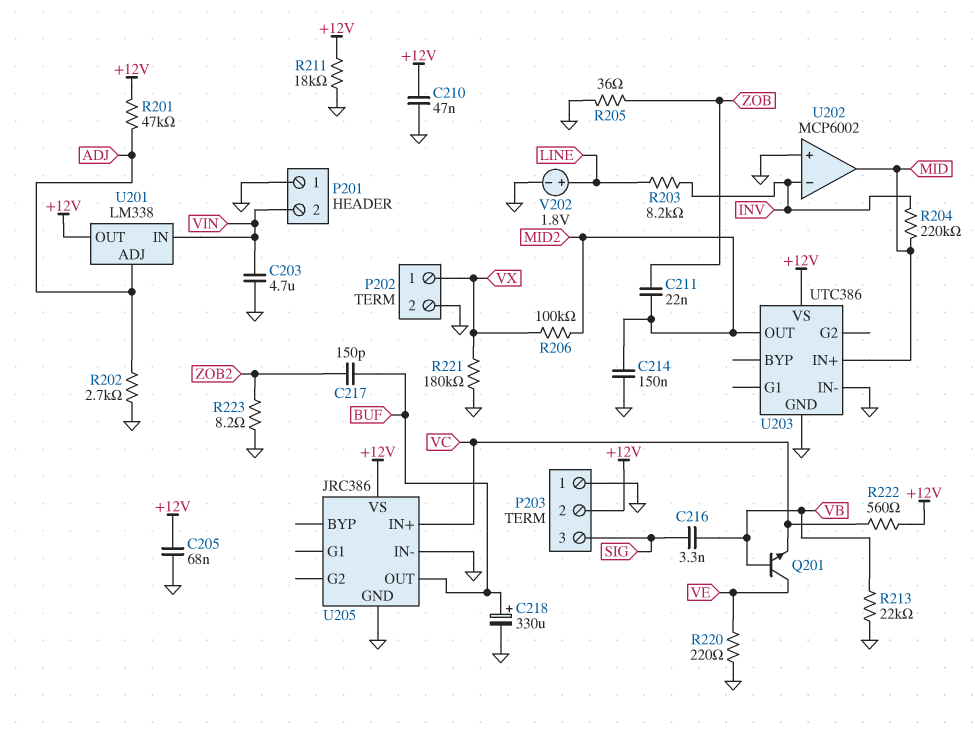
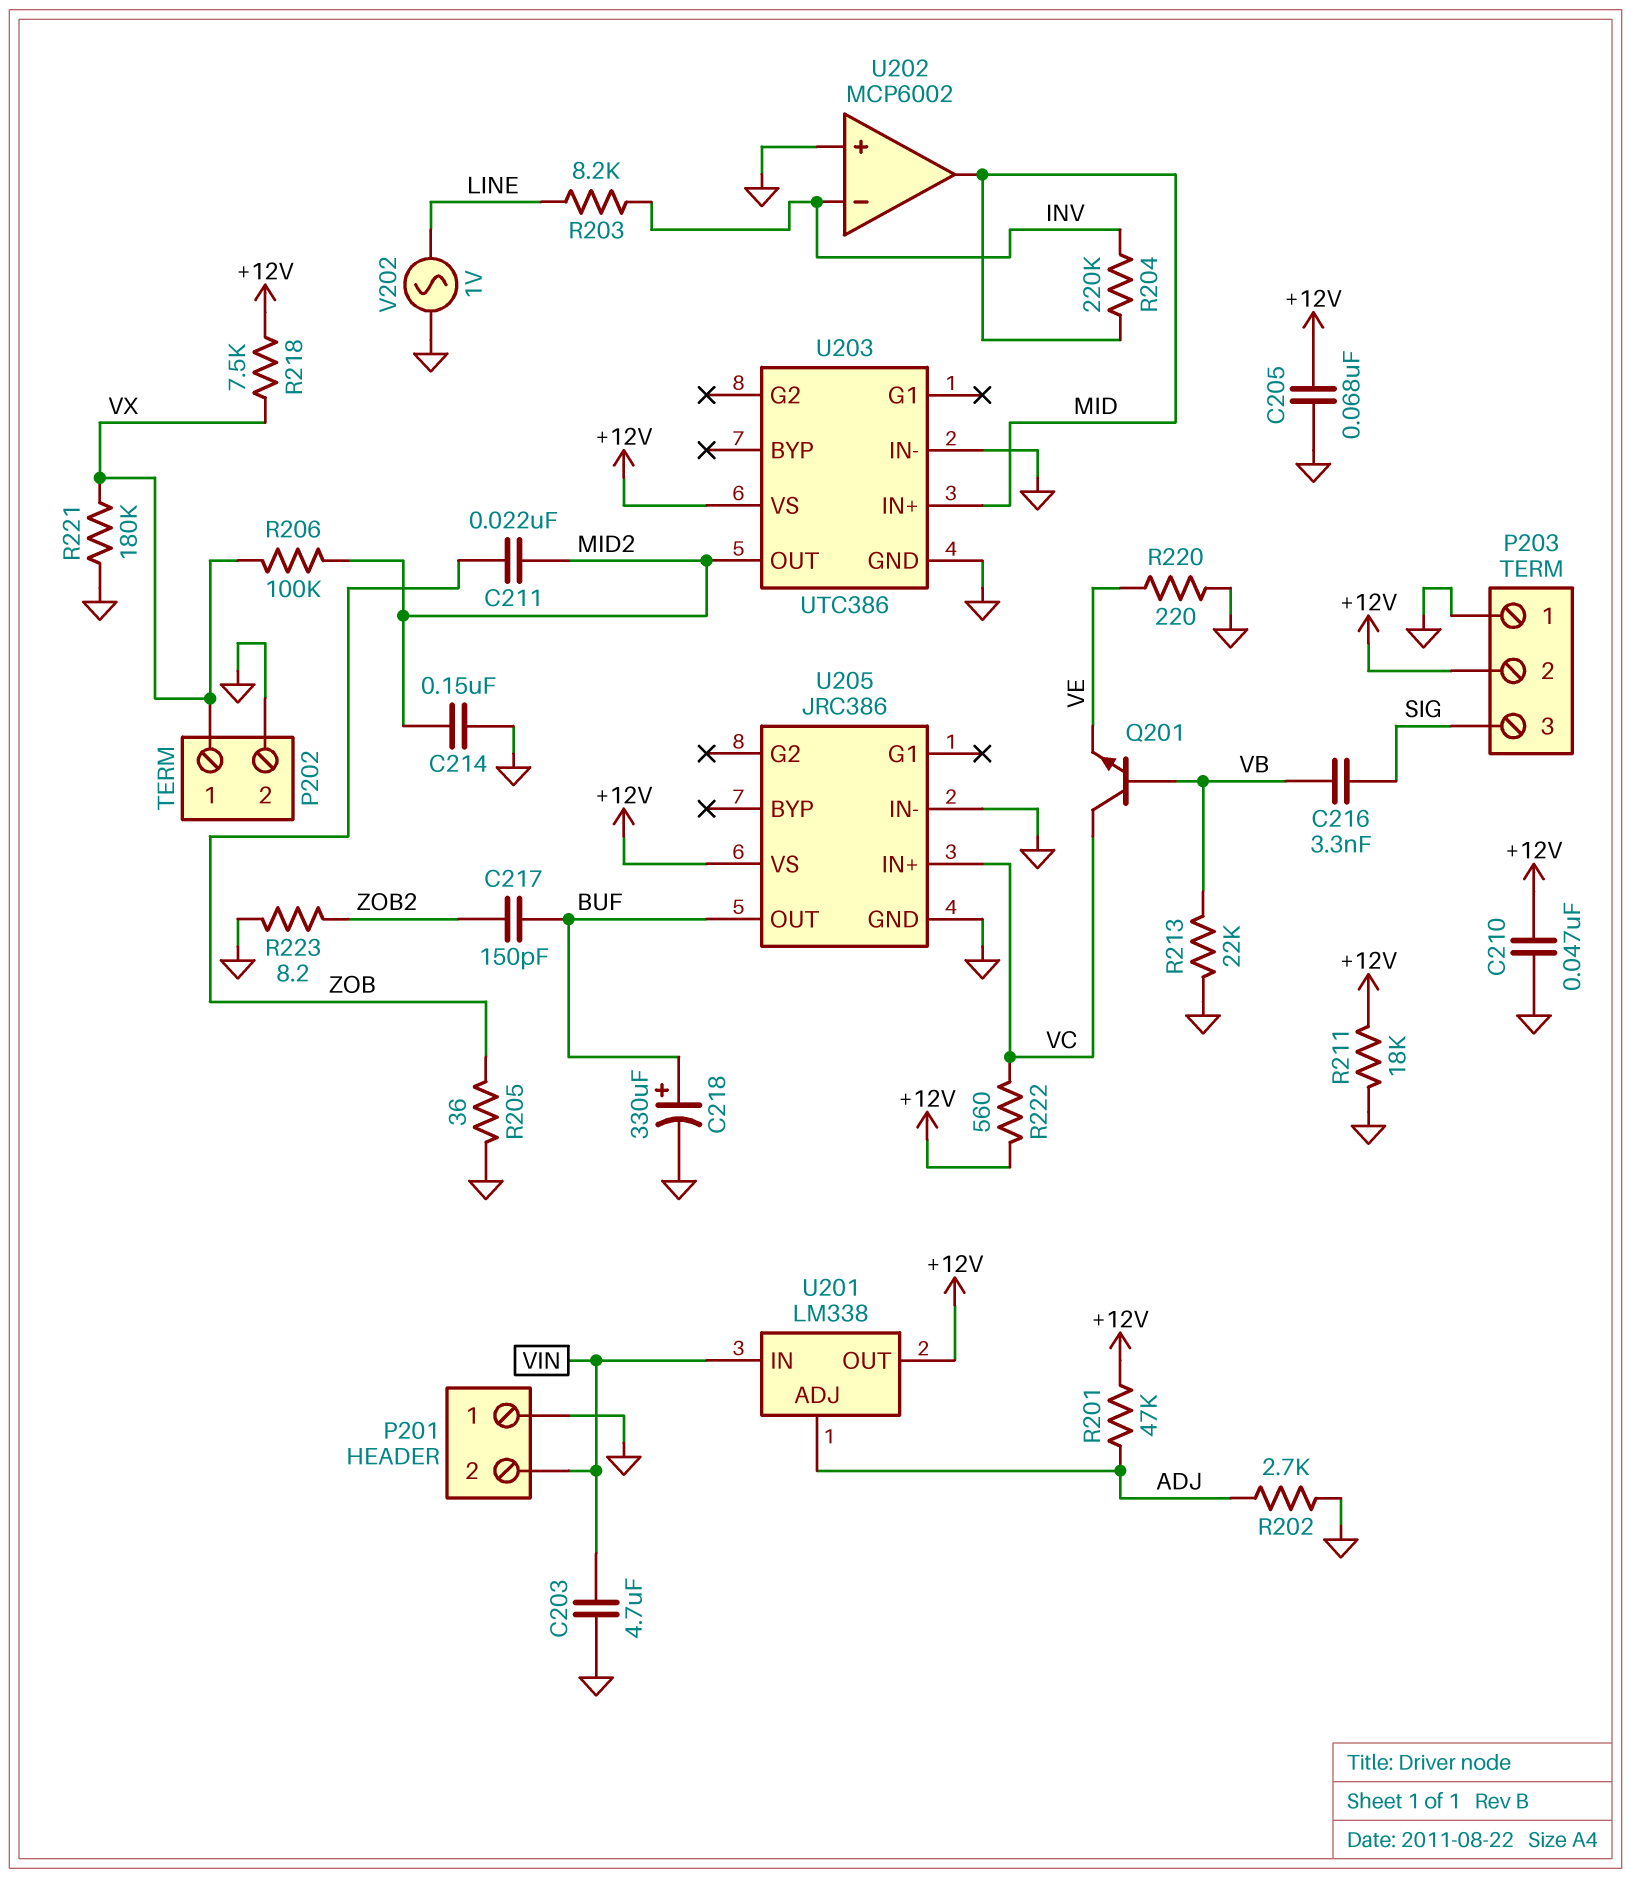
Q201: NPN (B VB, C VE, E VC) -> NPN (B VB, C VC, E VE)
R218: none -> 7.5k (+12V, VX)
V202: 1.8V (plus LINE, minus GND) -> AC 1V (GND, LINE)

